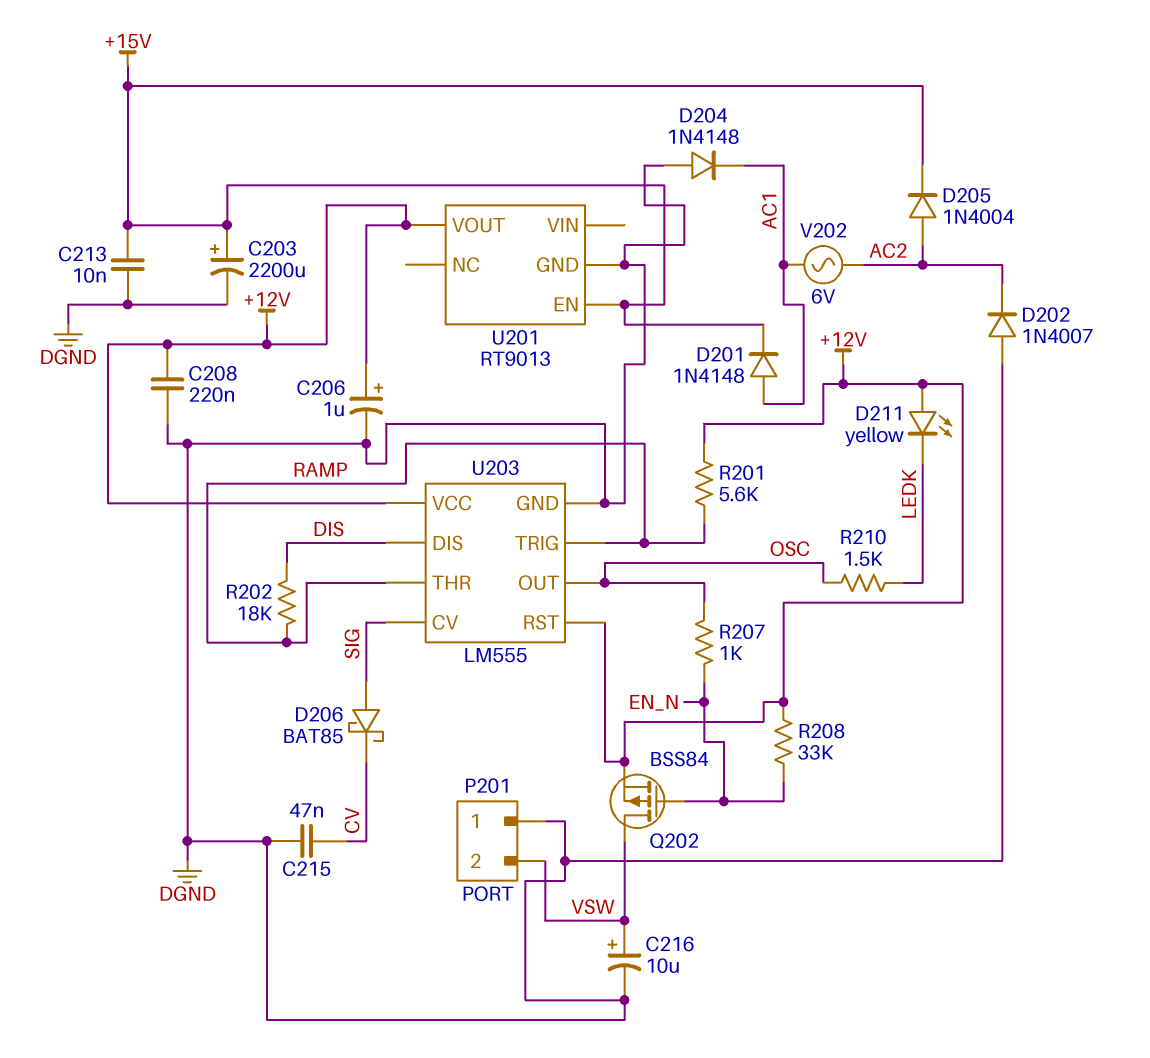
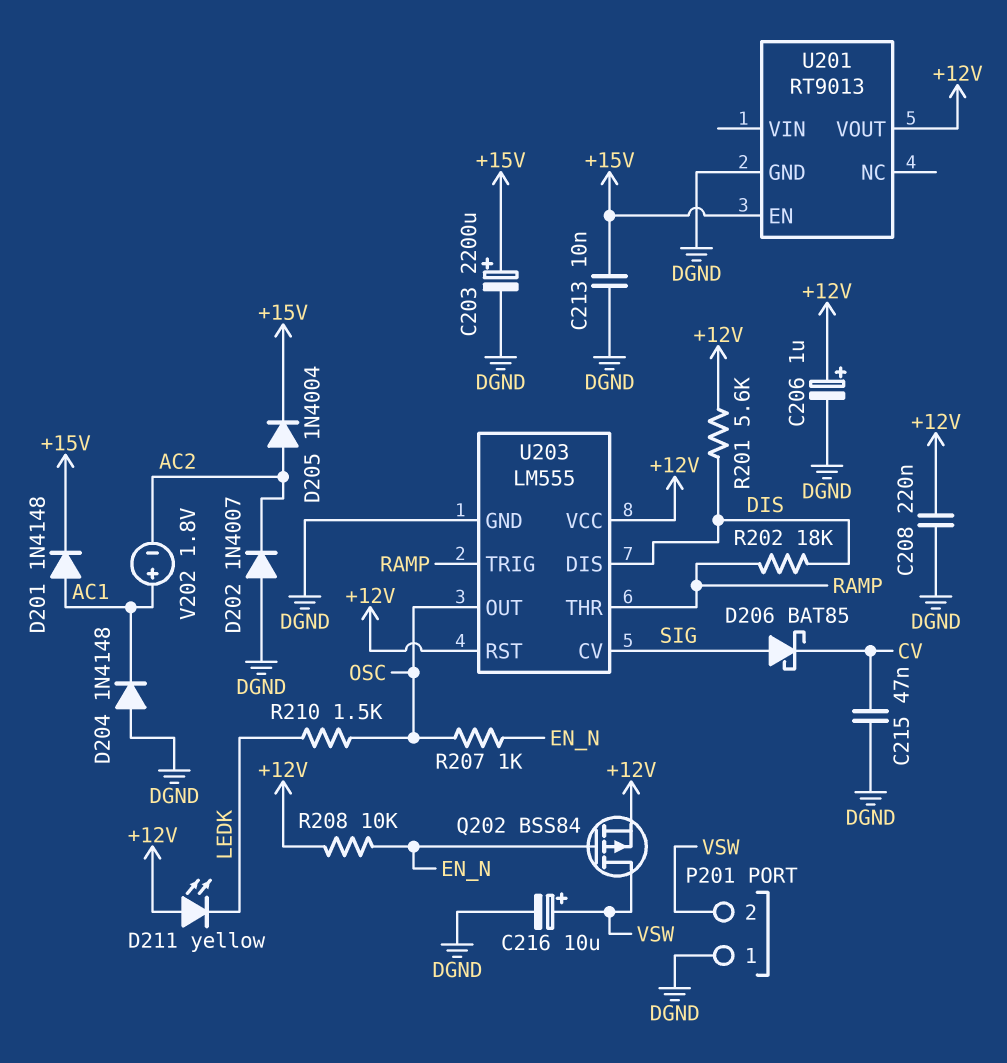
R201: 5.6k (+12V, RAMP) -> 5.6k (+12V, DIS)
R208: 33k (+12V, EN_N) -> 10k (+12V, EN_N)
V202: AC 6V (AC1, AC2) -> 1.8V (plus AC1, minus AC2)

